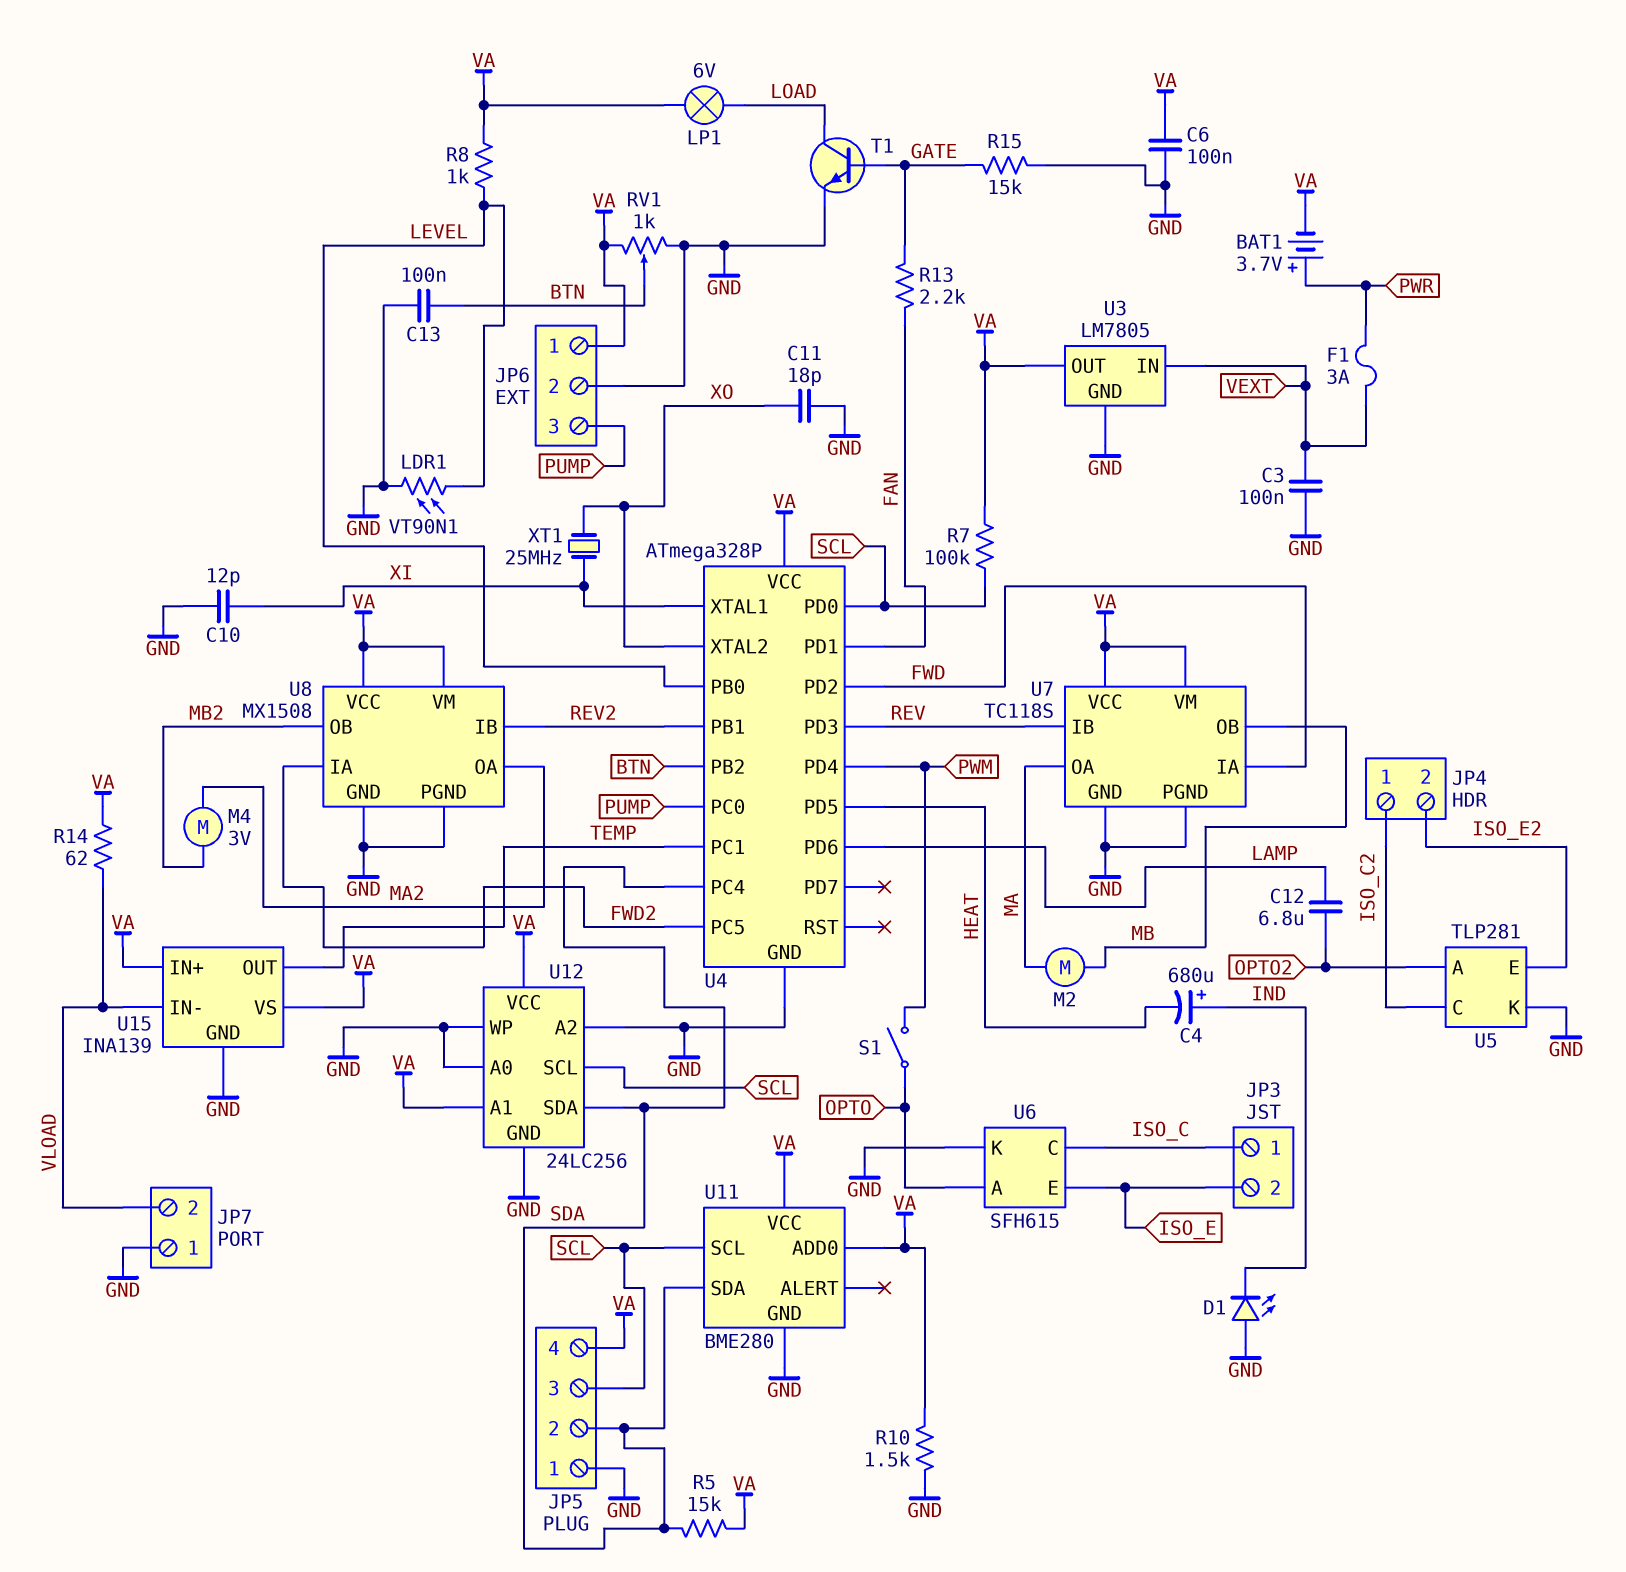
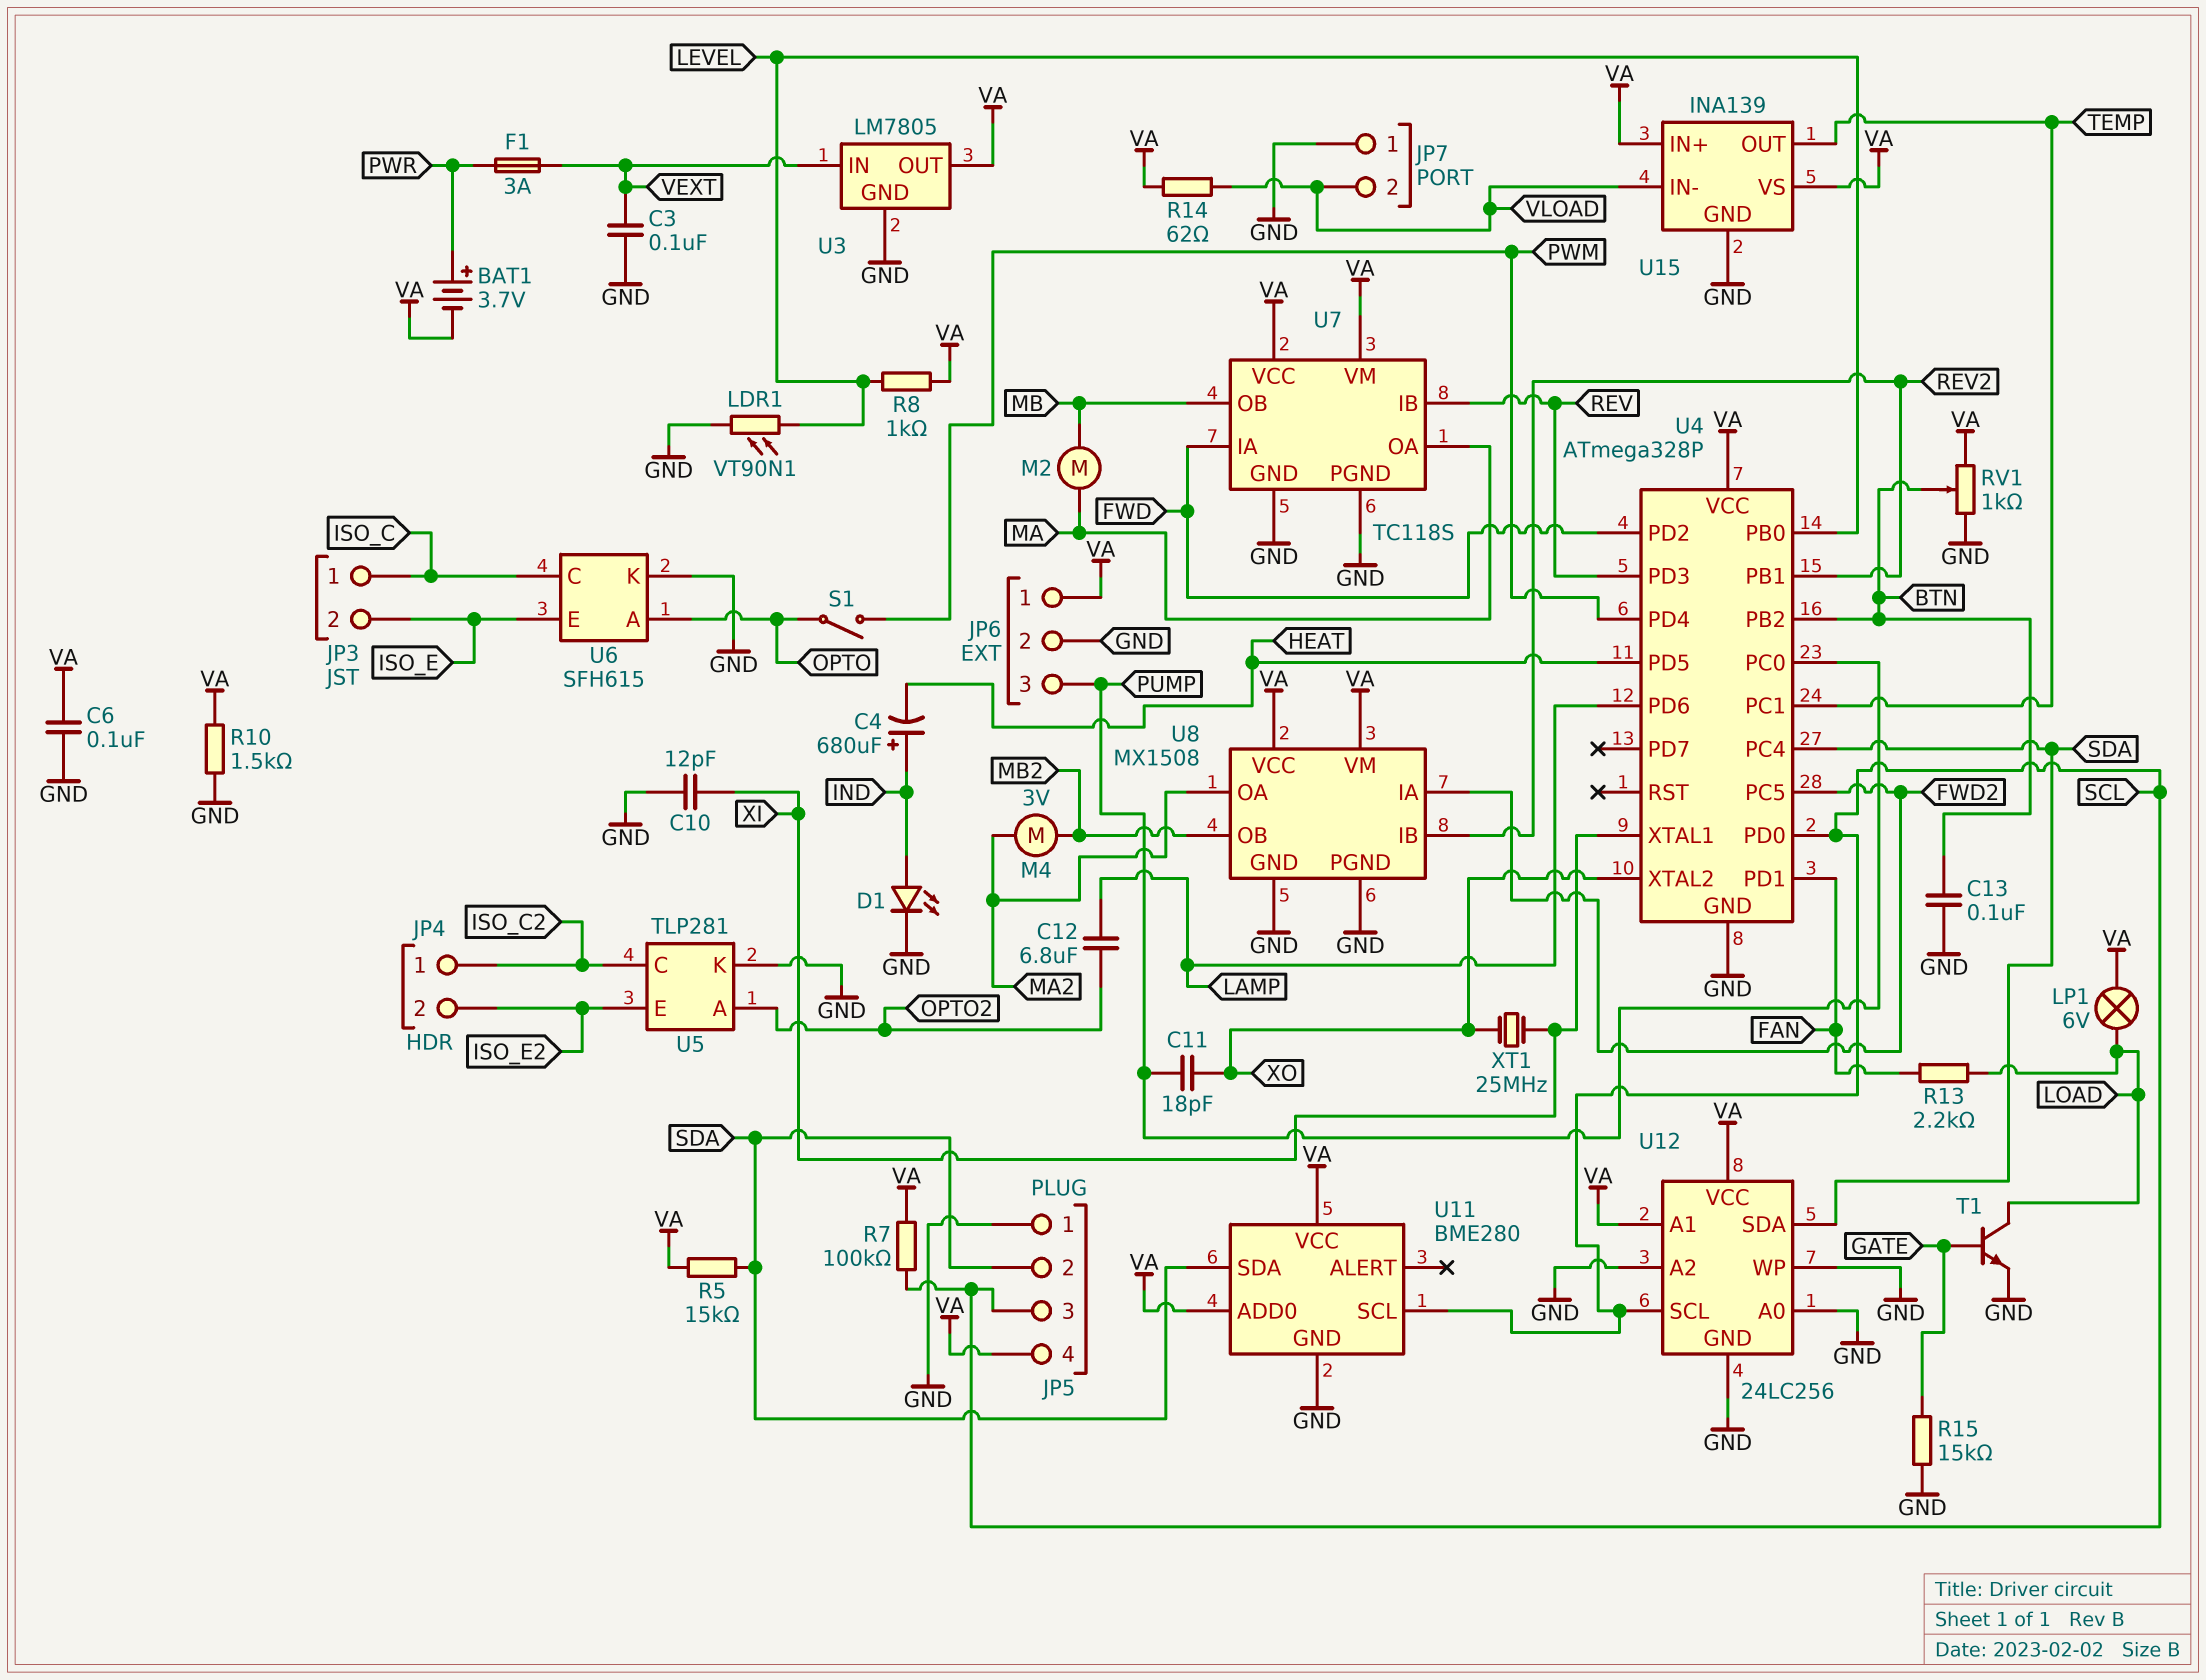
C11: 18pF (GND, XO) -> 18pF (PUMP, XO)
D1: LED (A GND, K IND) -> LED (A IND, K GND)
R13: 2.2k (FAN, GATE) -> 2.2k (FAN, LOAD)

